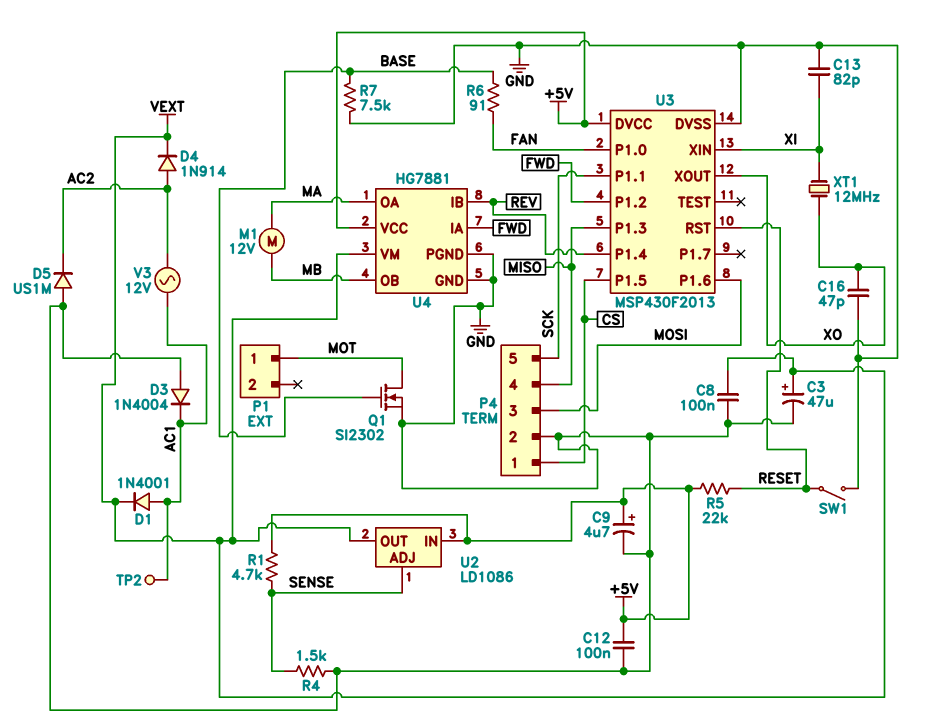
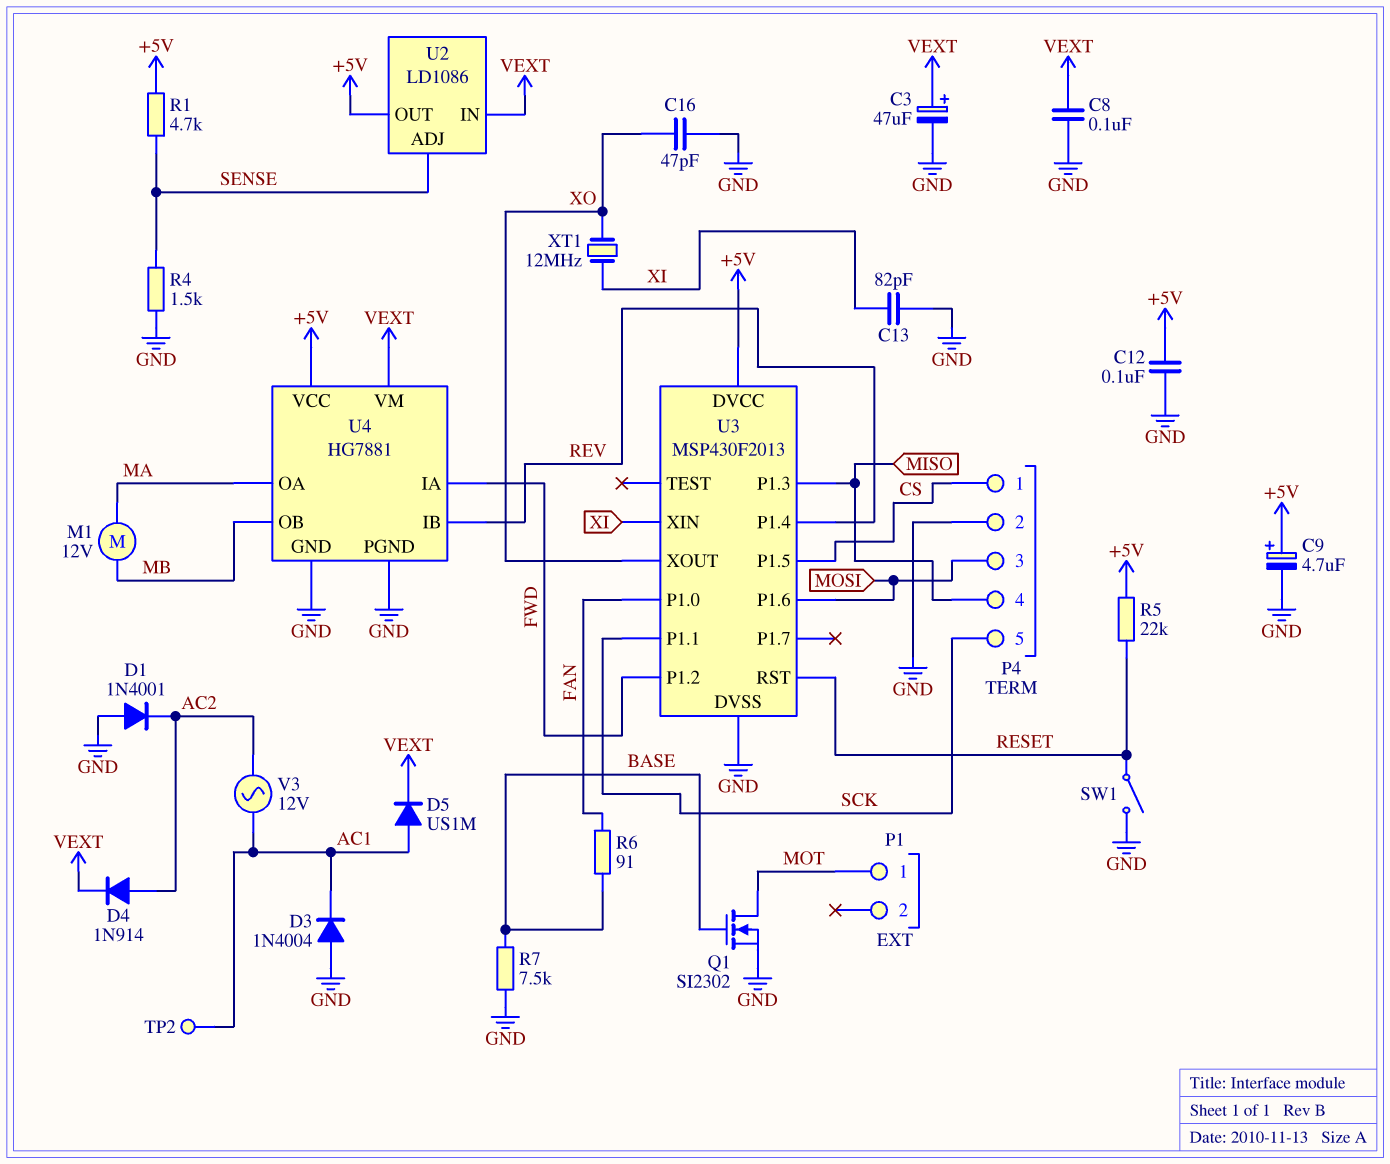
D1: diode 1N4001 (A AC1, K VEXT) -> diode 1N4001 (A GND, K AC2)
D5: diode US1M (A GND, K AC2) -> diode US1M (A AC1, K VEXT)
U2 pin IN: +5V -> VEXT
U2 pin OUT: VEXT -> +5V

